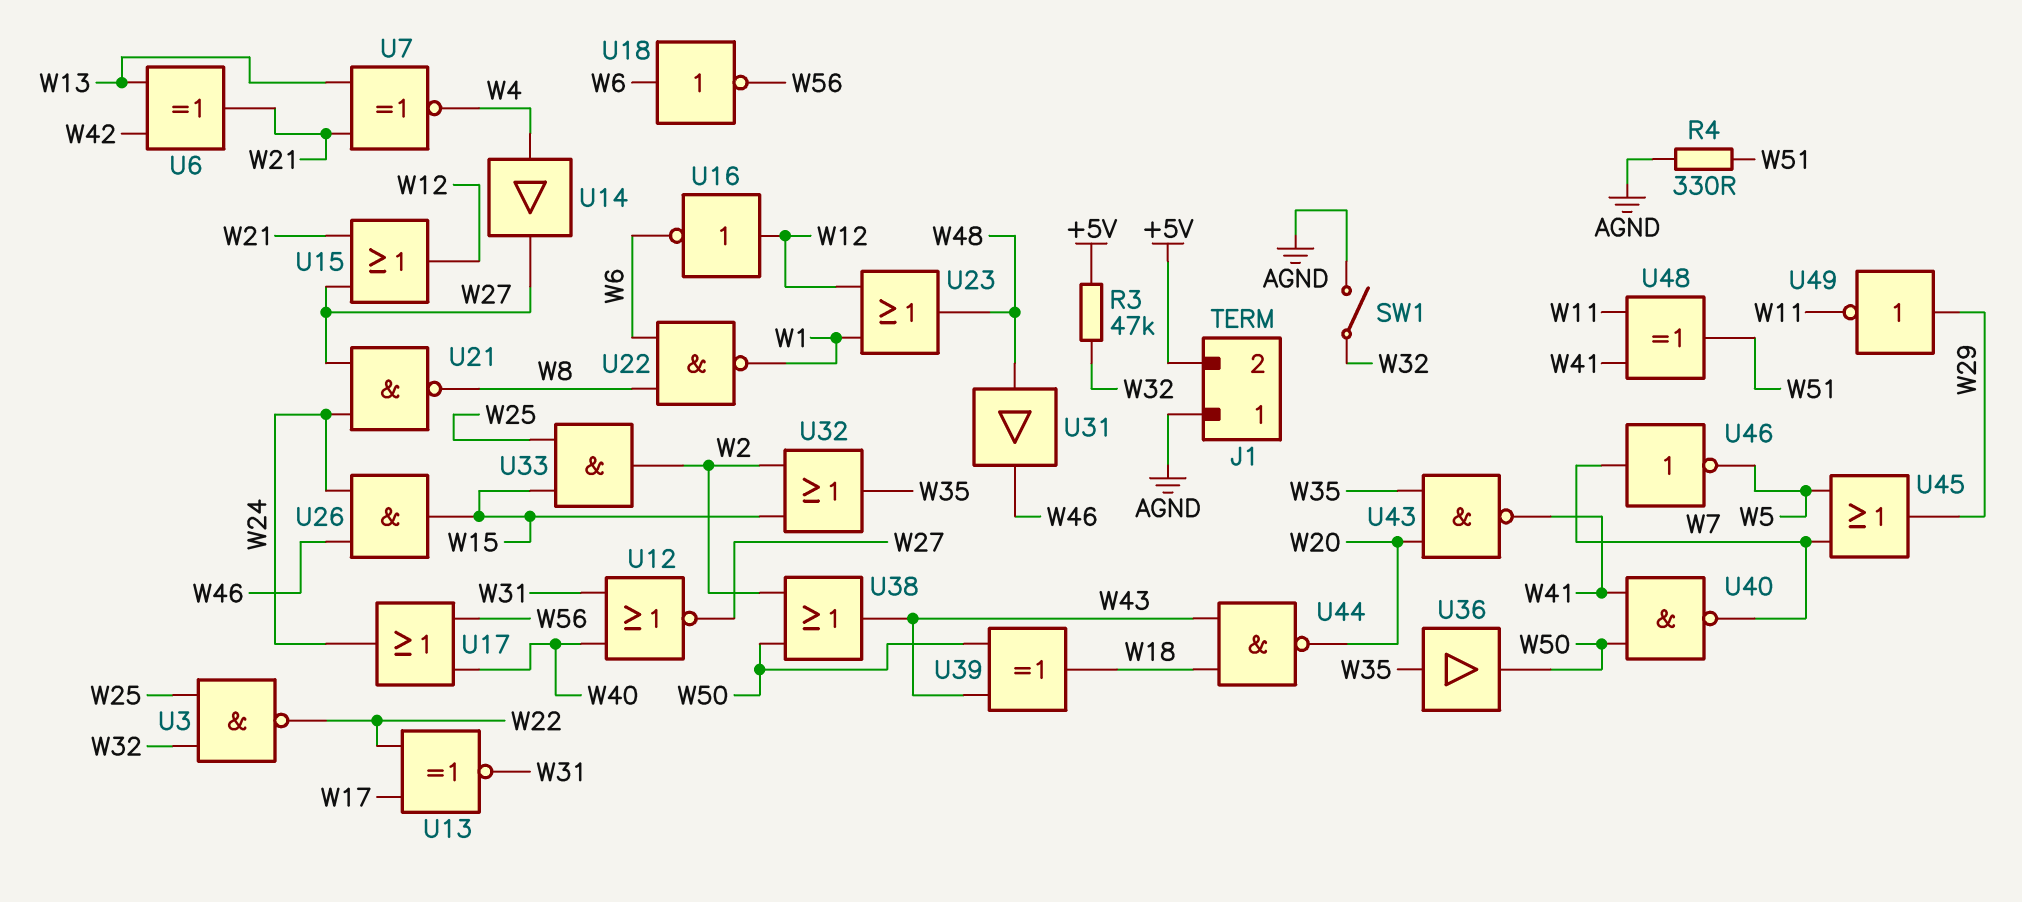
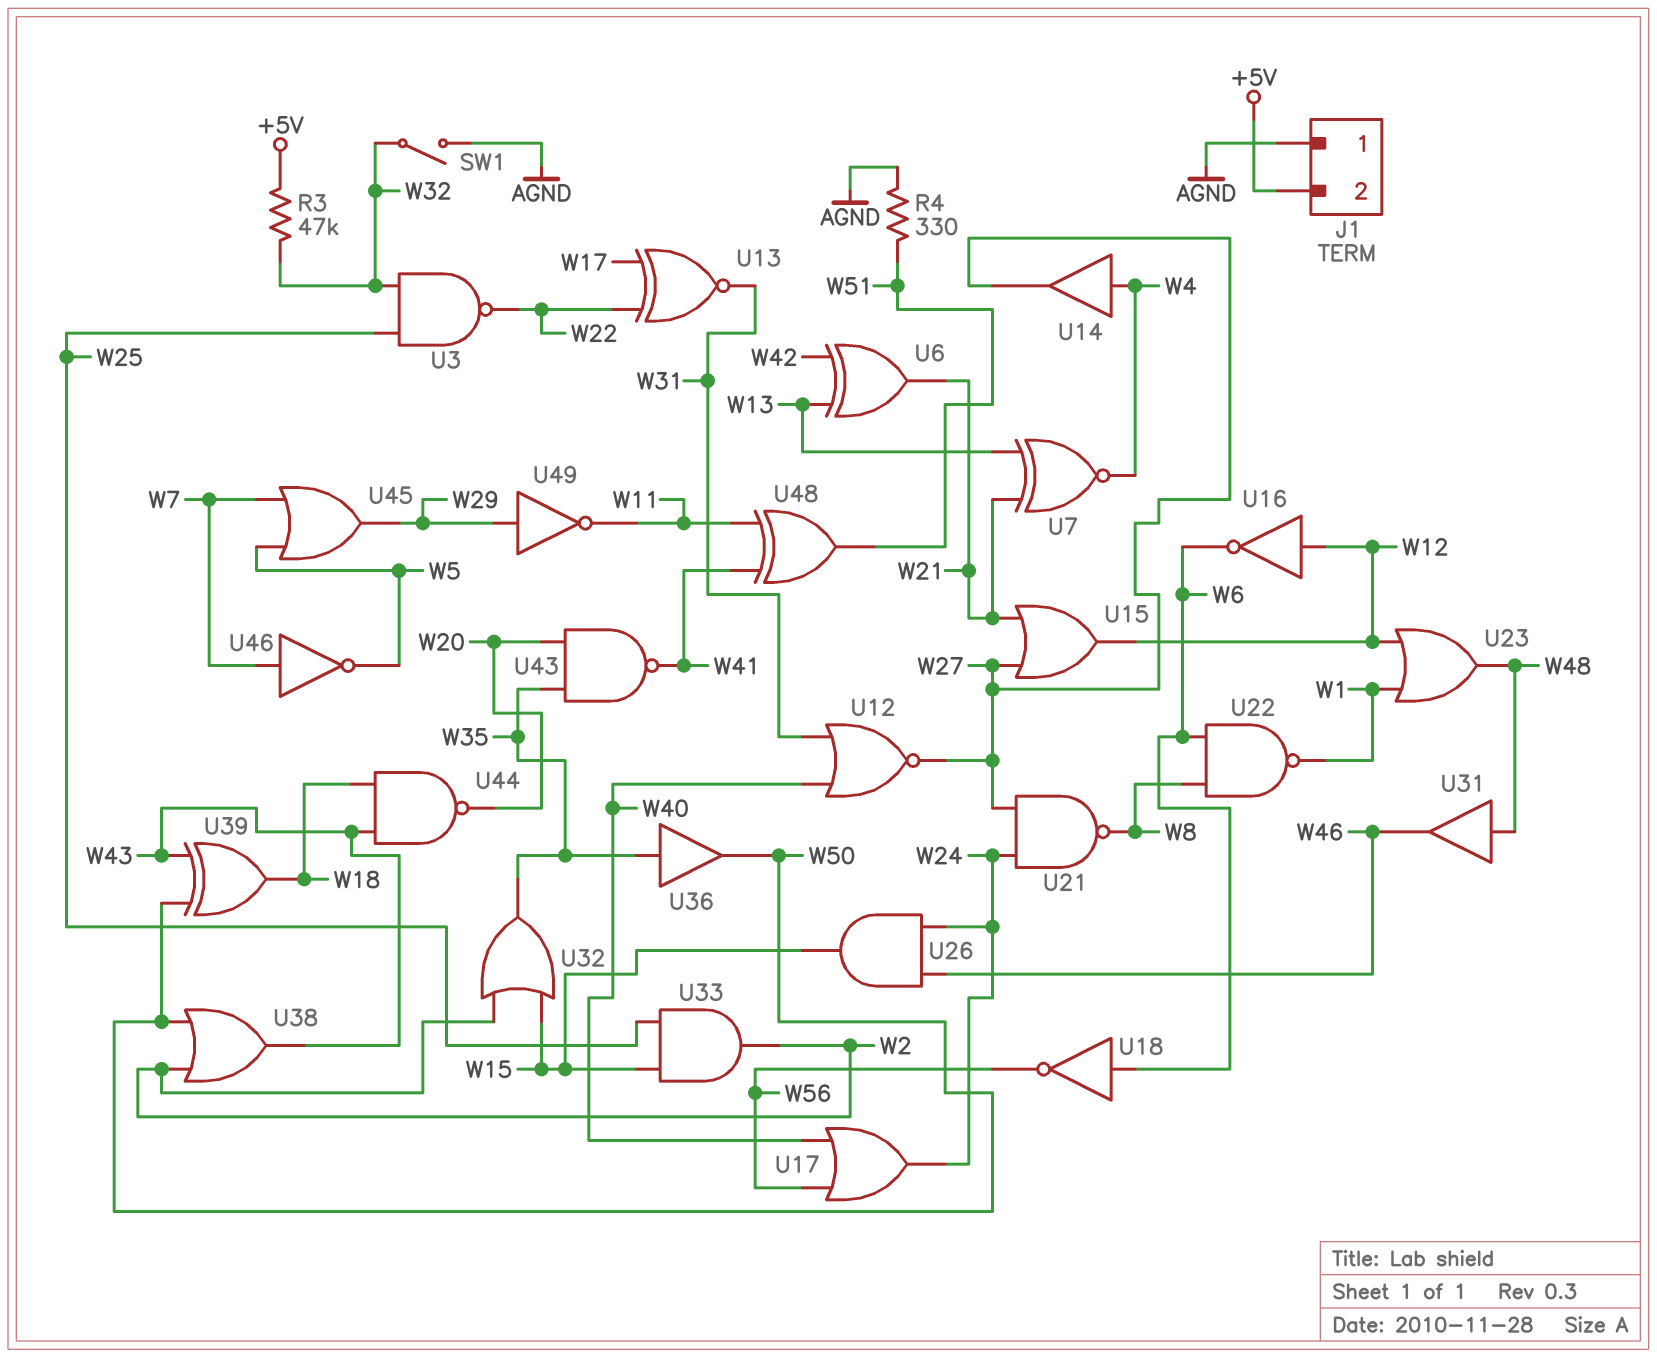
U40: NAND (in W41, in W50, out W7) -> none

